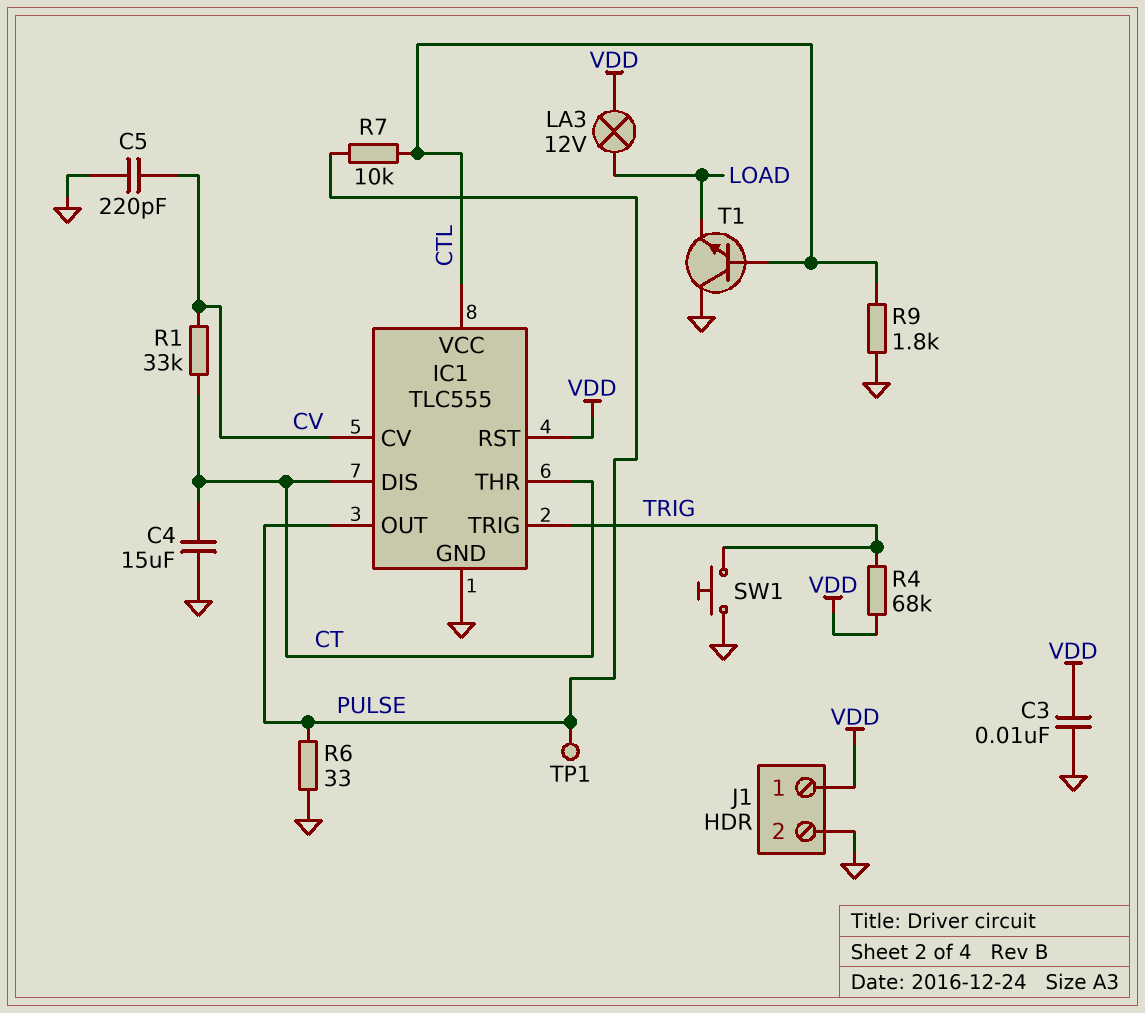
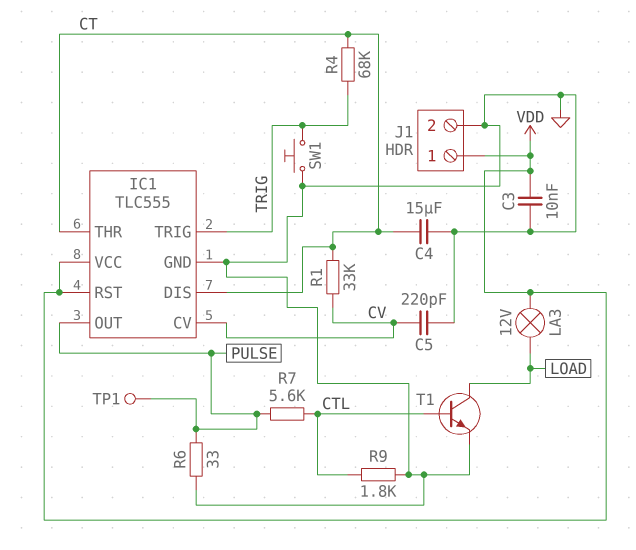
IC1 pin VCC: CTL -> VDD
R4: 68k (TRIG, VDD) -> 68k (CT, TRIG)
R7: 10k (CTL, PULSE) -> 5.6k (CTL, PULSE)
T1: NPN (B CTL, C GND, E LOAD) -> NPN (B CTL, C LOAD, E GND)

